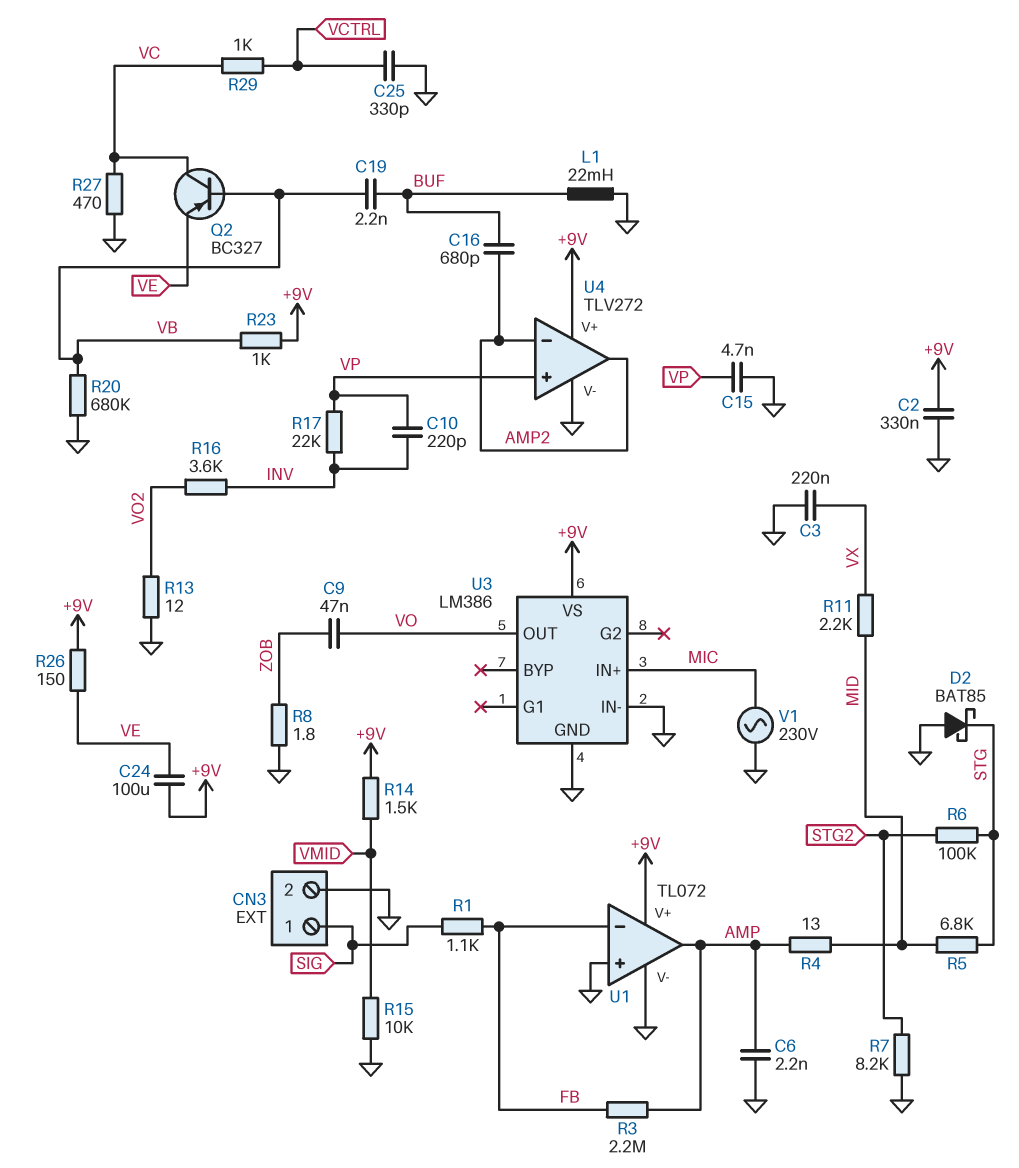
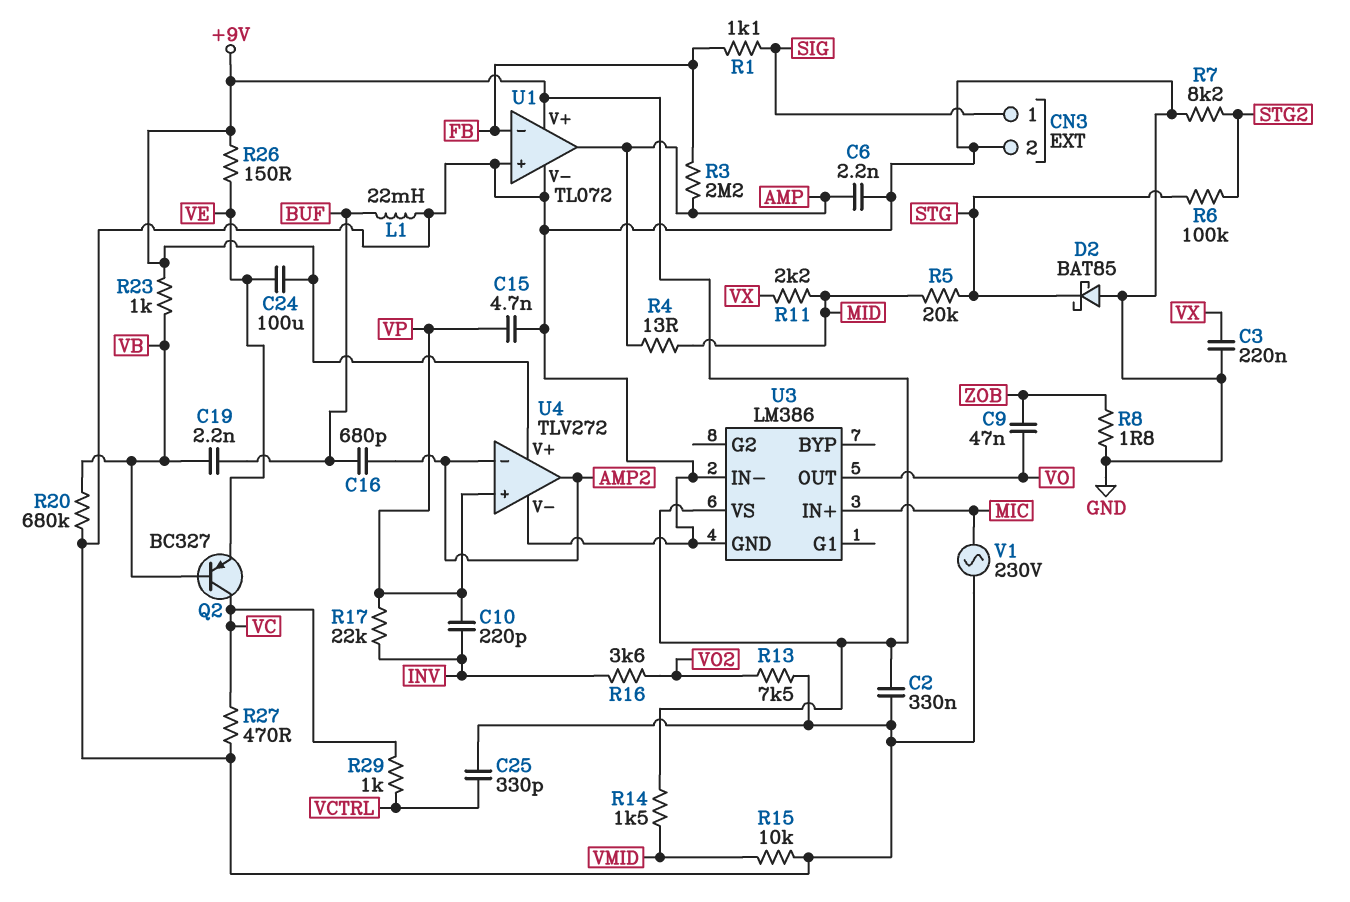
R5: 6.8k (MID, STG) -> 20k (MID, STG)
R13: 12 (GND, VO2) -> 7.5k (GND, VO2)

